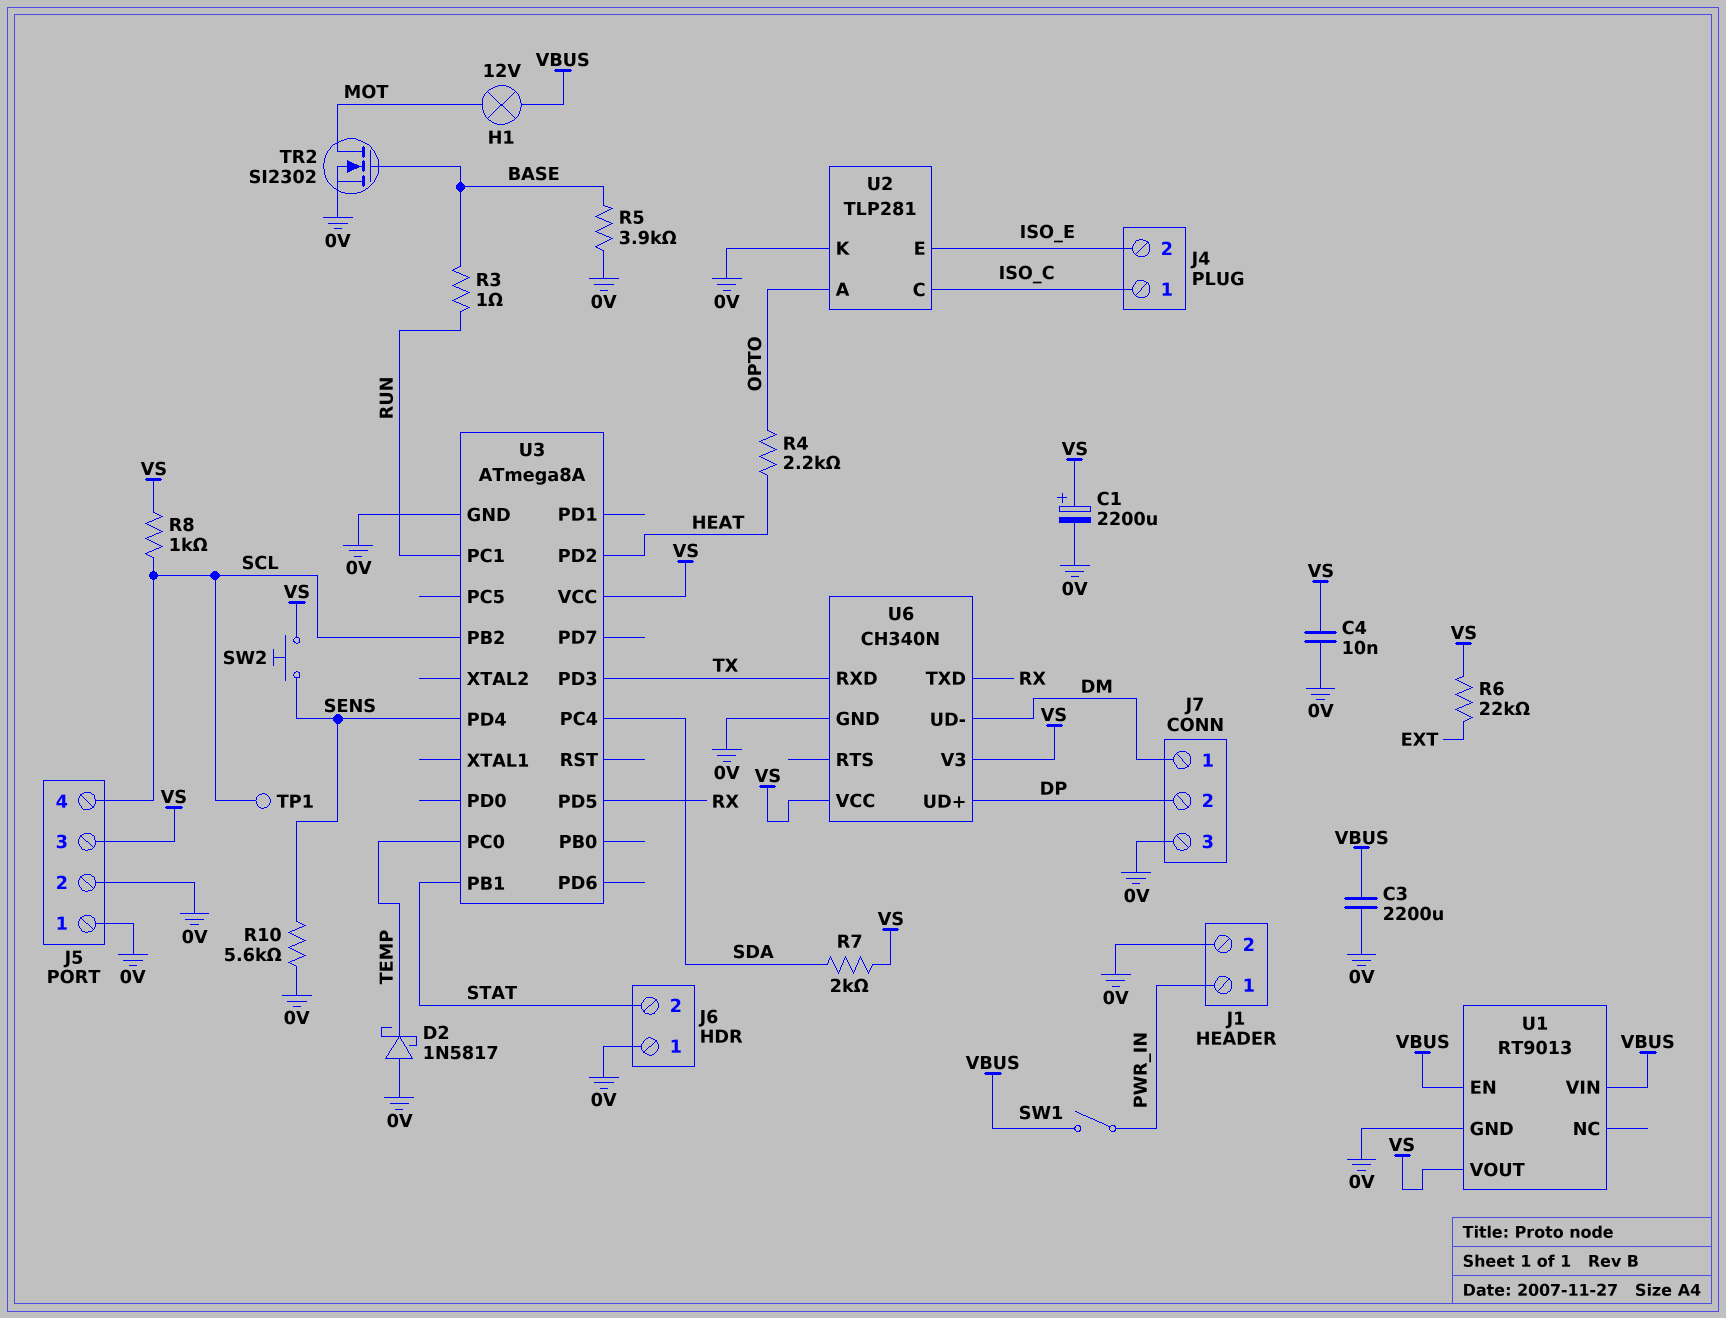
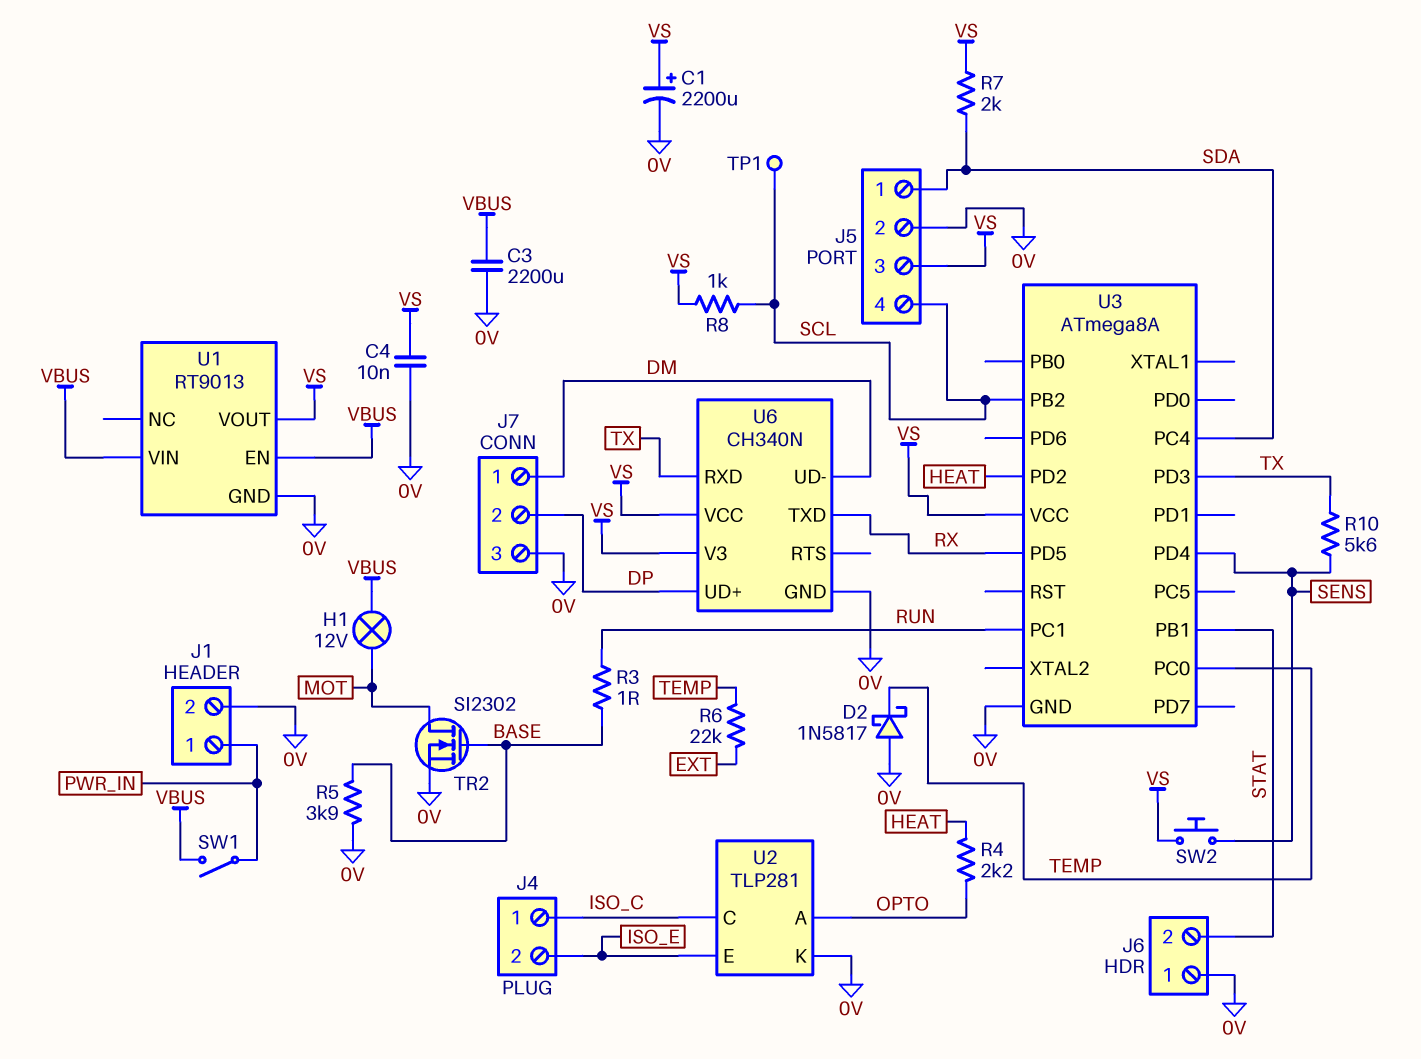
J5 pin 1: 0V -> SDA
R6: 22k (EXT, VS) -> 22k (EXT, TEMP)
R10: 5.6k (0V, SENS) -> 5.6k (SENS, TX)

